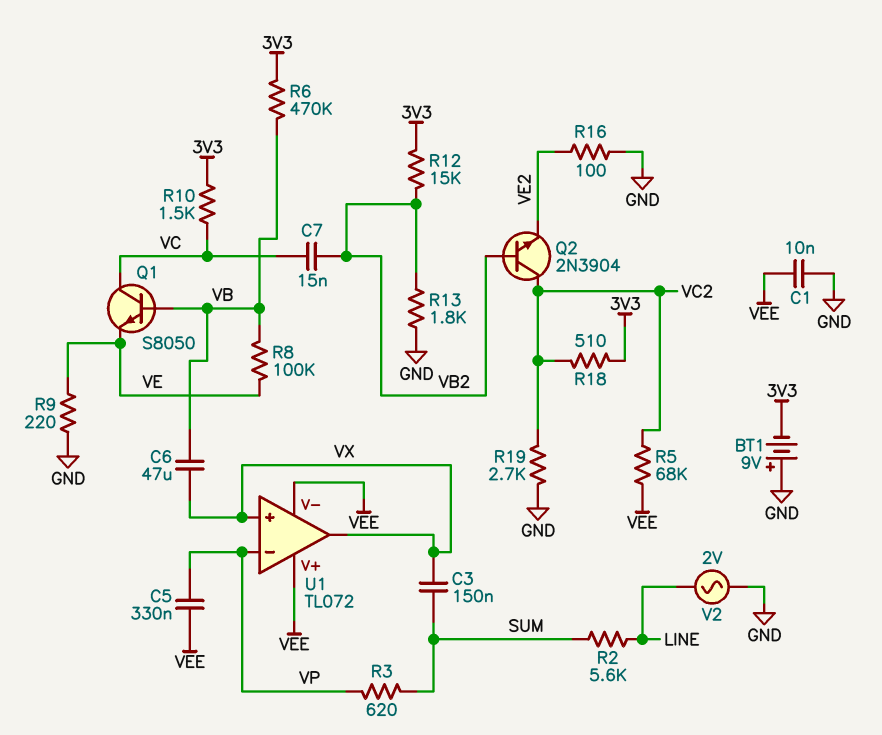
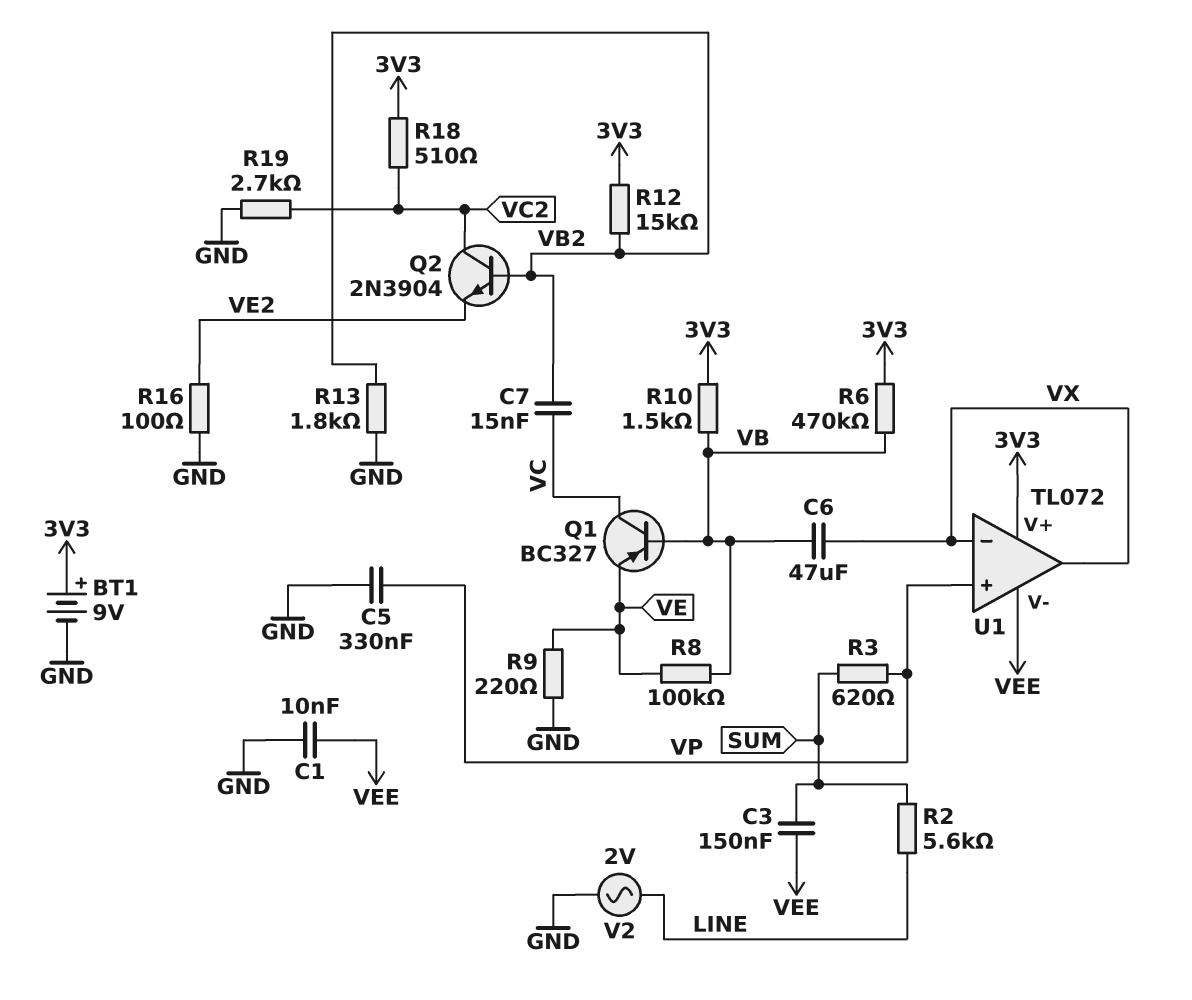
BT1: 9V (plus GND, minus 3V3) -> 9V (plus 3V3, minus GND)
C3: 150nF (SUM, VX) -> 150nF (SUM, VEE)
C5: 330nF (VEE, VP) -> 330nF (GND, VP)
Q1: NPN S8050 (B VB, C VC, E VE) -> PNP BC327 (B VB, C VC, E VE)
R5: 68k (VC2, VEE) -> none
R10: 1.5k (3V3, VC) -> 1.5k (3V3, VB)
U1 pin V+: VEE -> 3V3
U1 pin in+: VX -> VP
U1 pin in-: VP -> VX

